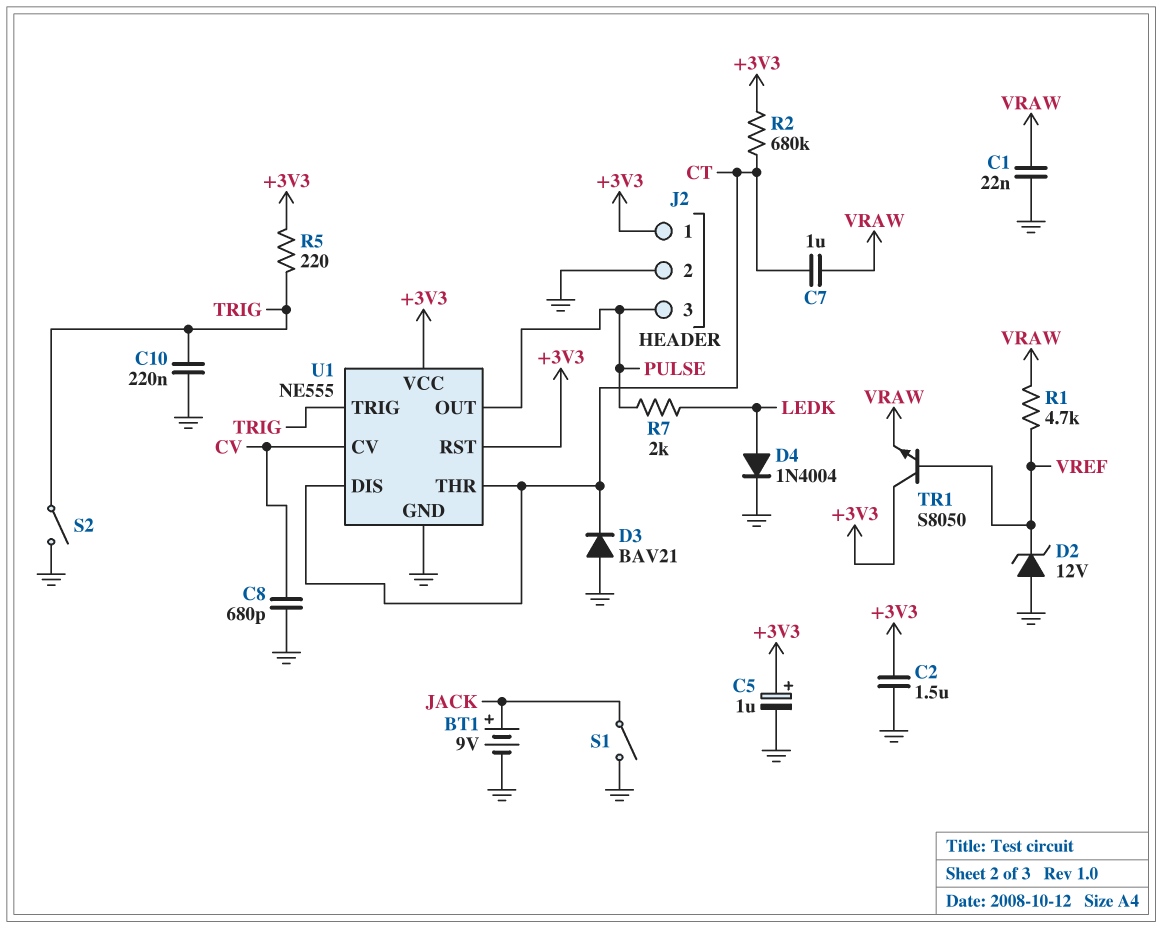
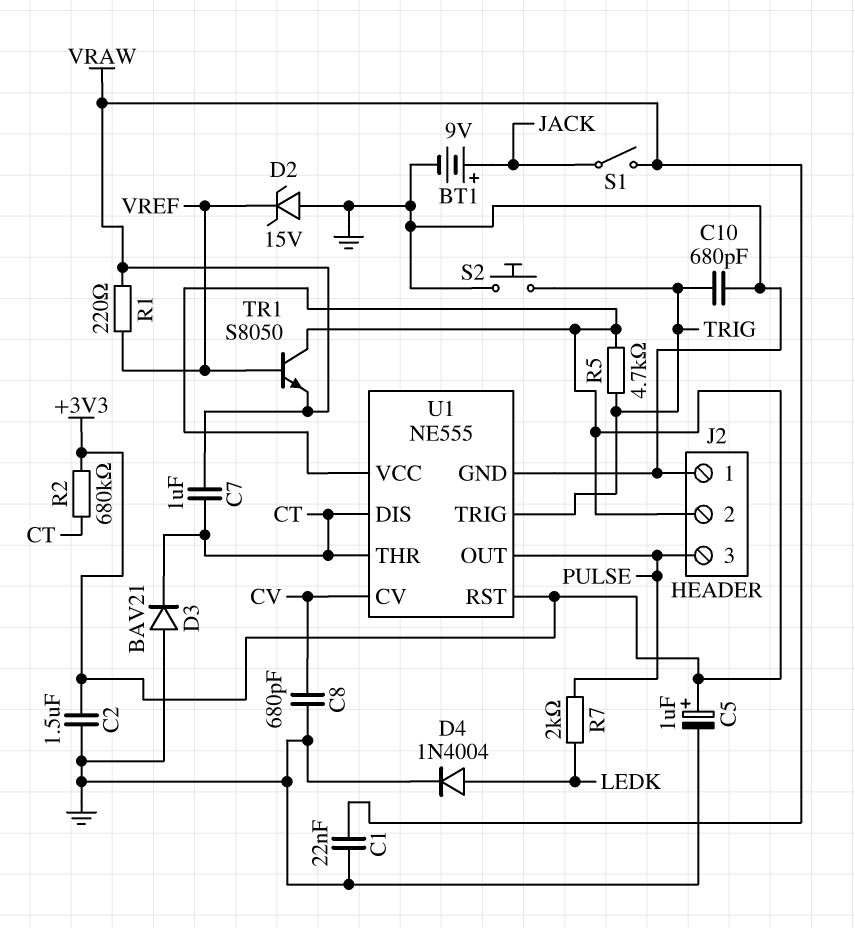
C10: 220nF (GND, TRIG) -> 680pF (GND, TRIG)
D2: zener 12V (A GND, K VREF) -> zener 15V (A GND, K VREF)
J2 pin 1: +3V3 -> GND
J2 pin 2: GND -> +3V3
R1: 4.7k (VRAW, VREF) -> 220 (VRAW, VREF)
R5: 220 (+3V3, TRIG) -> 4.7k (+3V3, TRIG)
S1: switch (GND, JACK) -> switch (JACK, VRAW)
S2: switch (GND, TRIG) -> button (GND, TRIG)

